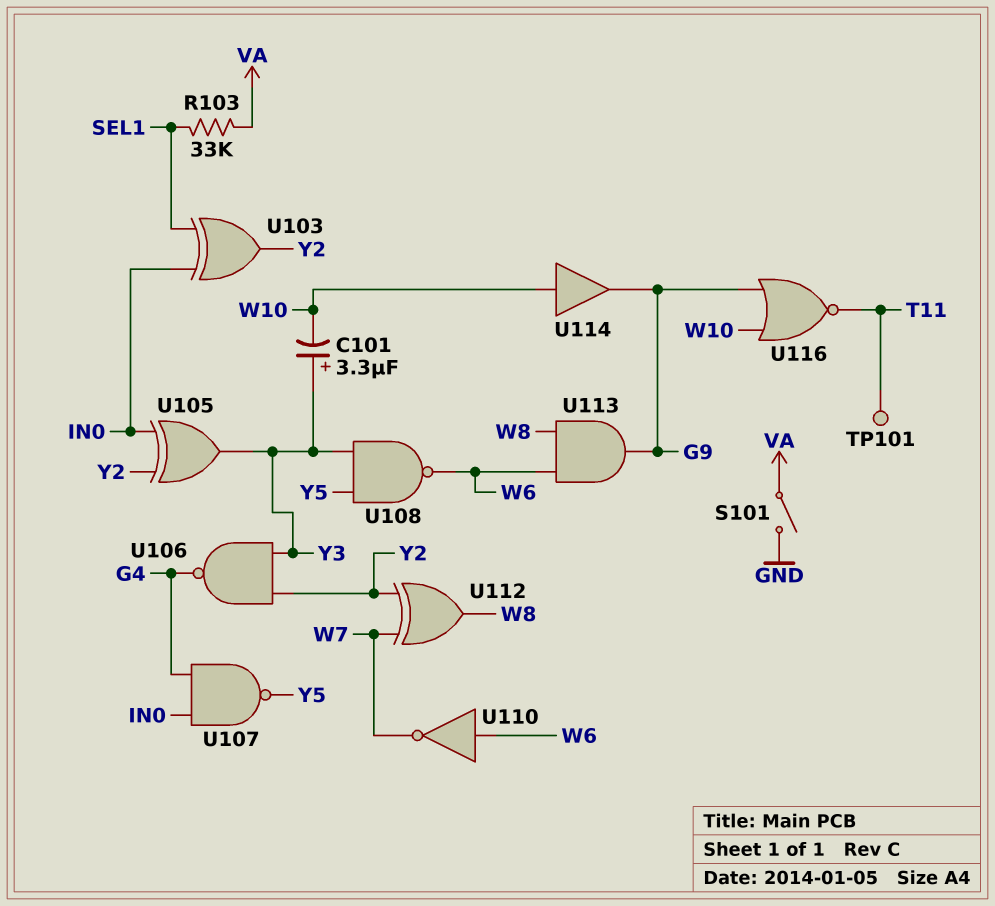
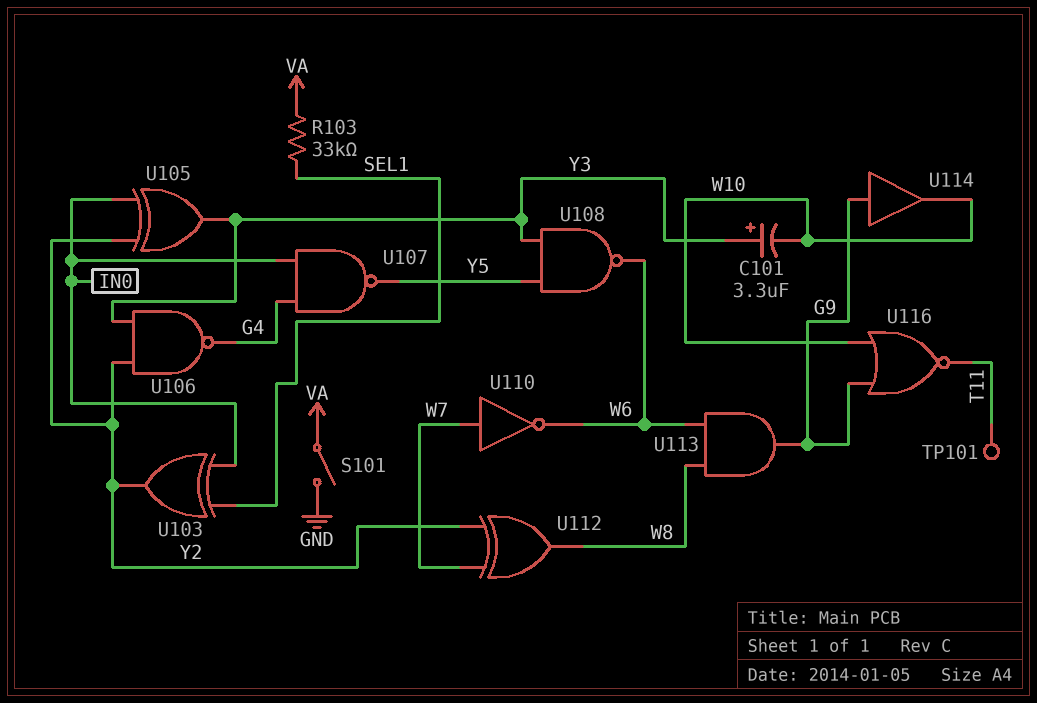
U110: NOT (in W6, out W7) -> NOT (in W7, out W6)
U114: buffer (in W10, out G9) -> buffer (in G9, out W10)

